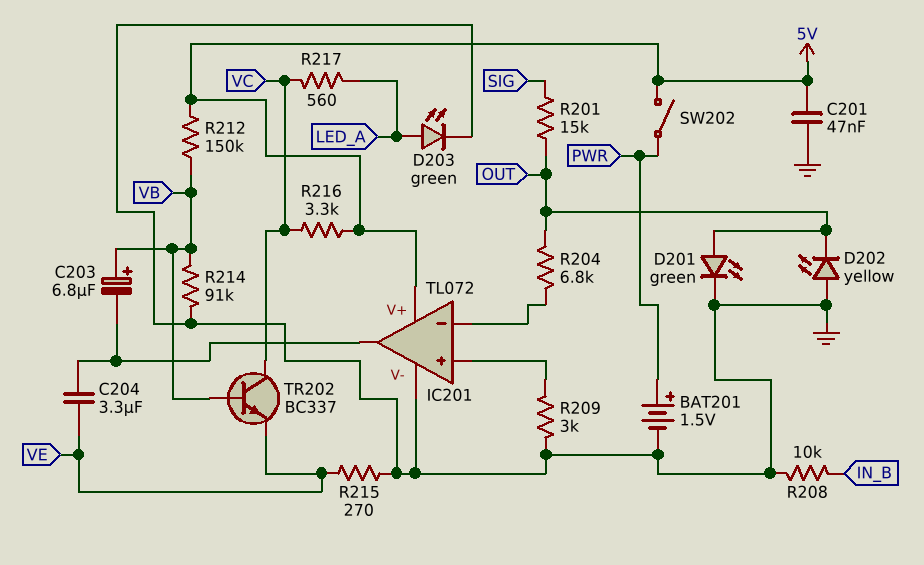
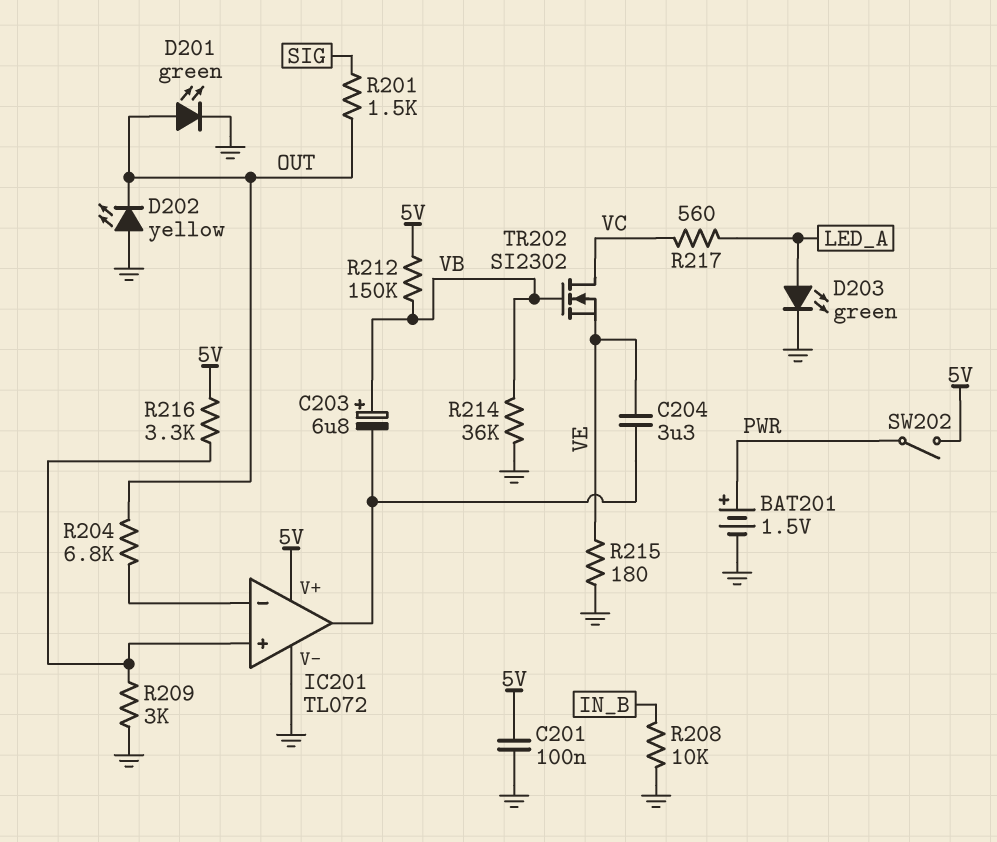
C201: 47nF (5V, GND) -> 100nF (5V, GND)
R201: 15k (OUT, SIG) -> 1.5k (OUT, SIG)
R214: 91k (GND, VB) -> 36k (GND, VB)
R215: 270 (GND, VE) -> 180 (GND, VE)
R216: 3.3k (5V, VC) -> 3.3k (5V, IC201/in+)
TR202: NPN BC337 (B VB, C VC, E VE) -> NMOS SI2302 (G VB, D VC, S VE)

